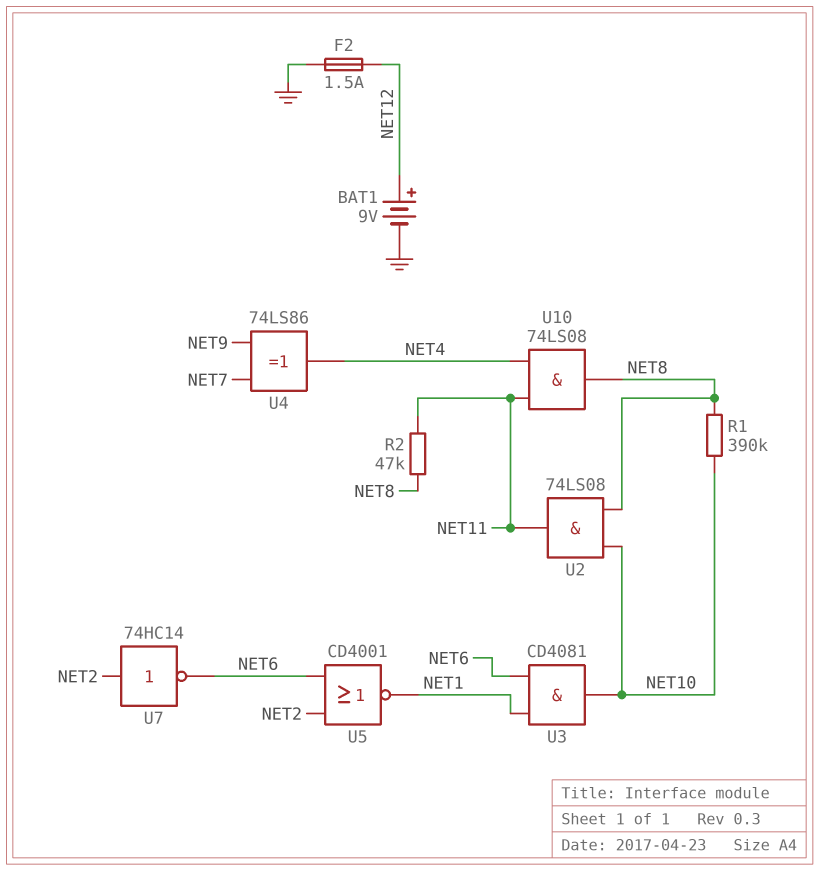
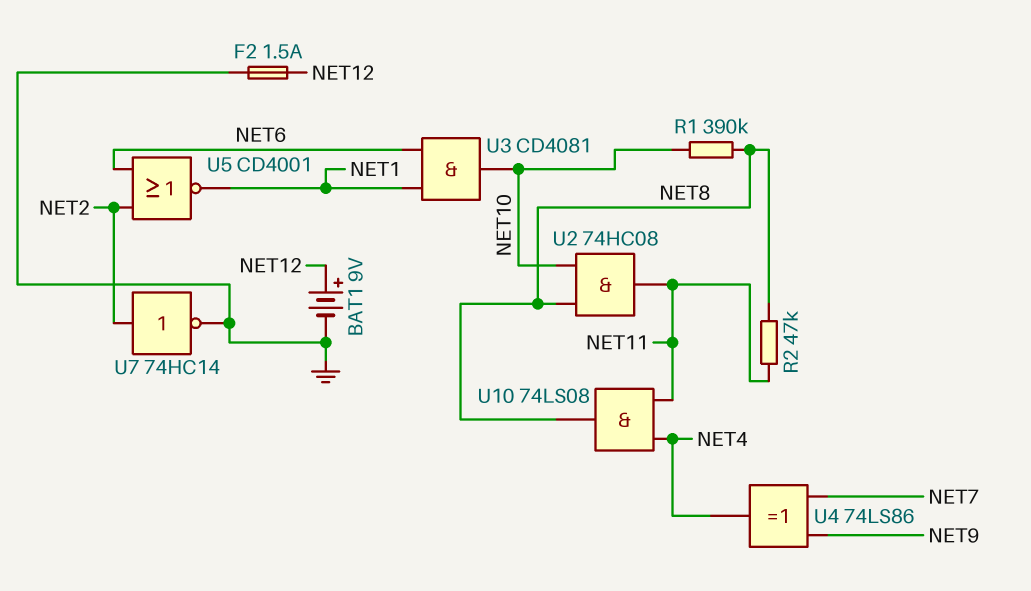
U2: AND 74LS08 (in NET8, in NET10, out NET11) -> AND 74HC08 (in NET8, in NET10, out NET11)
U7: NOT 74HC14 (in NET2, out NET6) -> NOT 74HC14 (in NET2, out GND)

